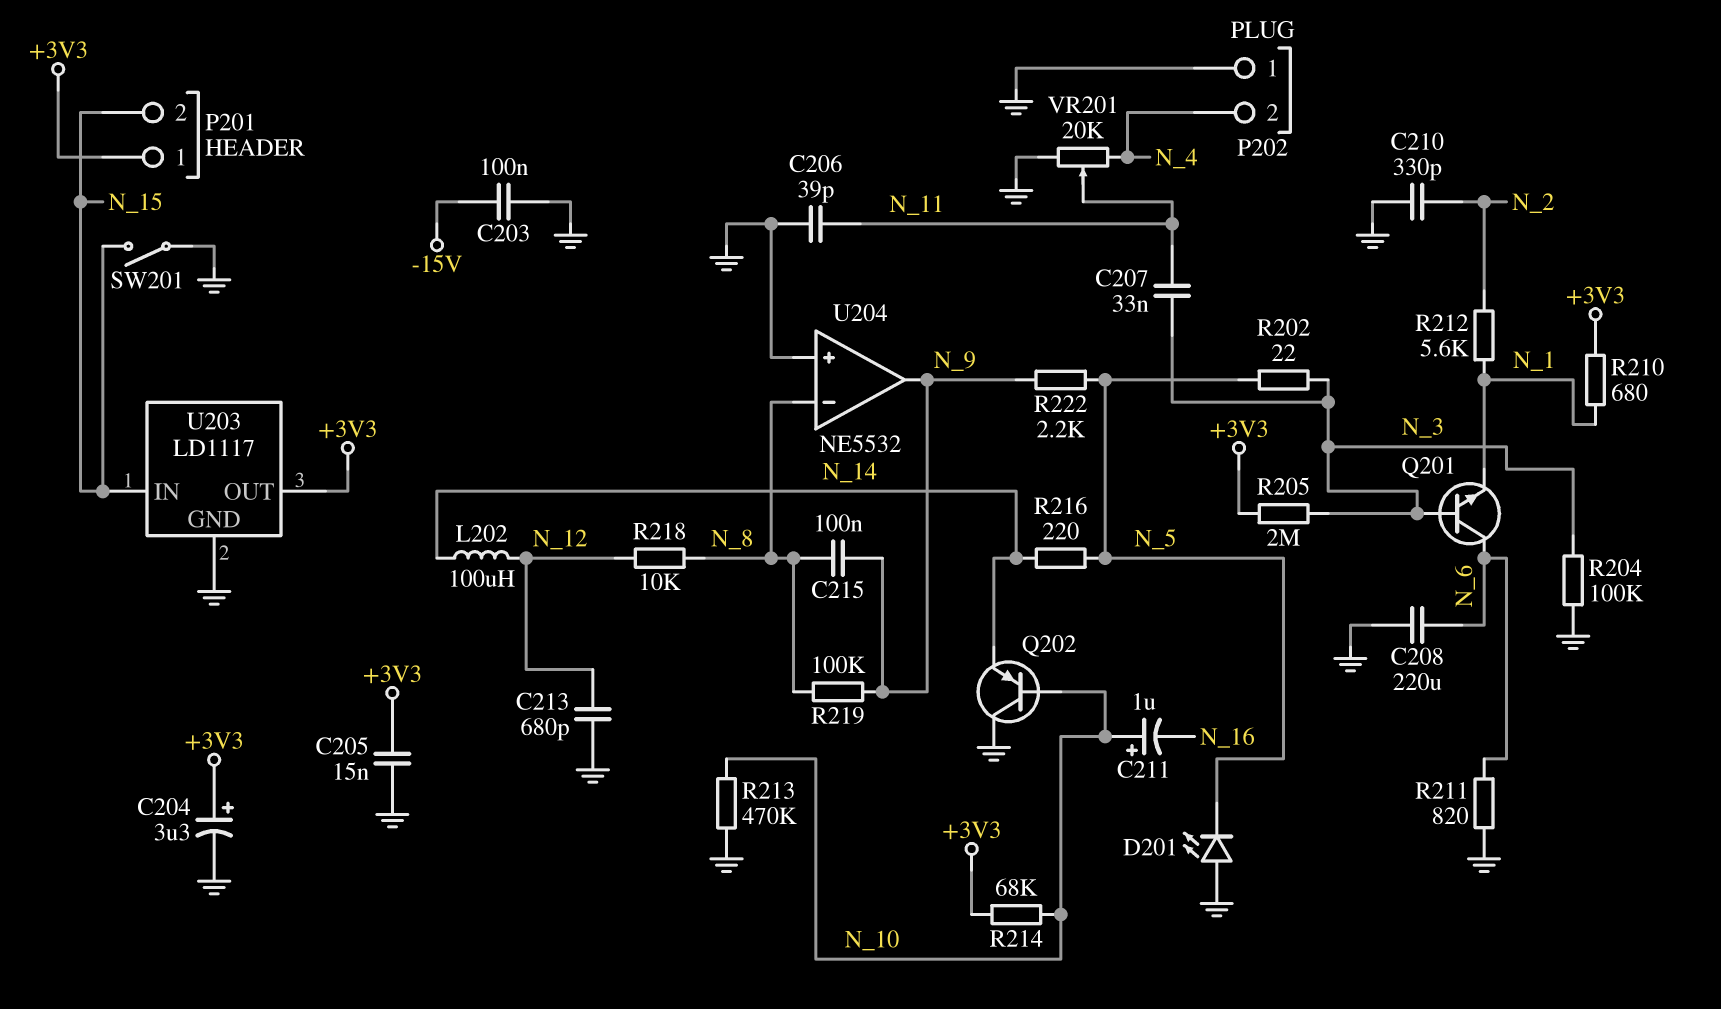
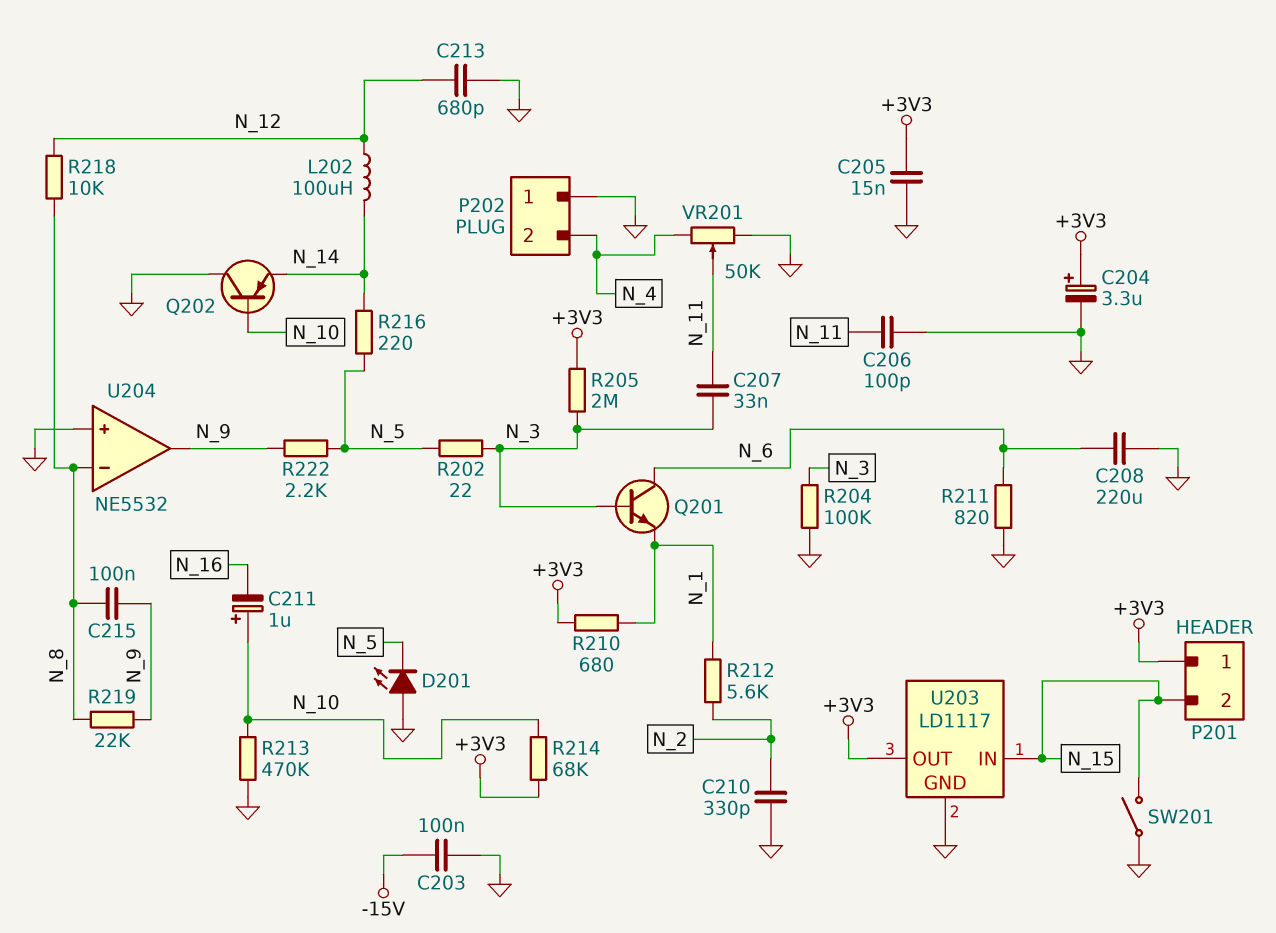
C206: 39pF (GND, N_11) -> 100pF (GND, N_11)
R219: 100k (N_8, N_9) -> 22k (N_8, N_9)
VR201: 20k (GND, N_4, wiper N_11) -> 50k (GND, N_4, wiper N_11)

